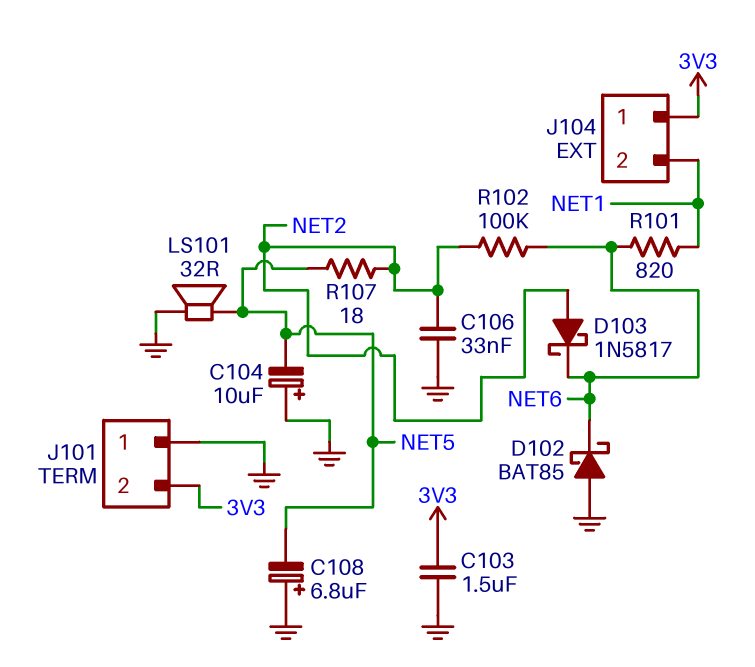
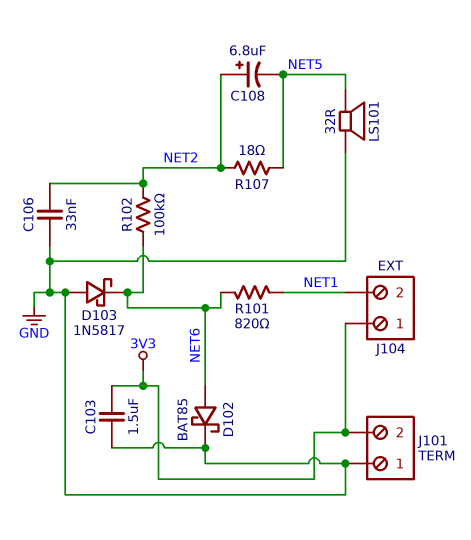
C104: 10uF (plus GND, minus NET5) -> none
C108: 6.8uF (plus GND, minus NET5) -> 6.8uF (plus NET2, minus NET5)
D102: schottky BAT85 (A GND, K NET6) -> schottky BAT85 (A NET6, K GND)
D103: schottky 1N5817 (A NET2, K NET6) -> schottky 1N5817 (A GND, K NET6)

